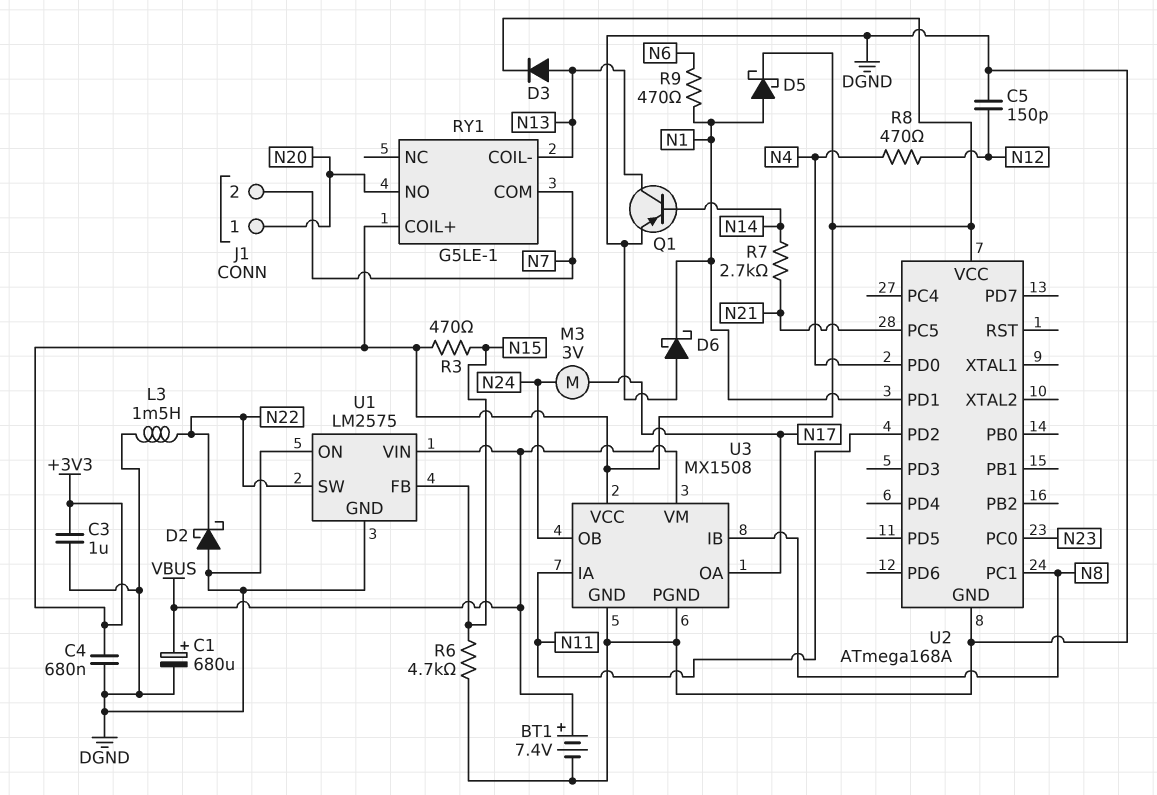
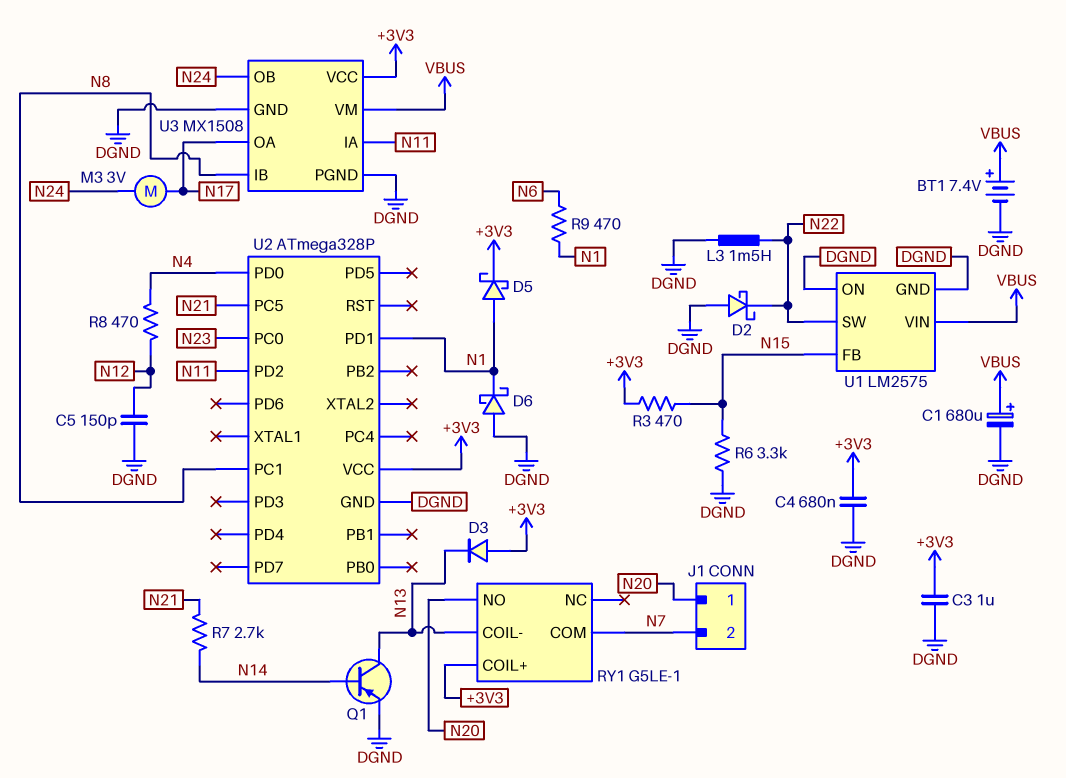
D3: diode (A N13, K +3V3) -> diode (A +3V3, K N13)
R6: 4.7k (DGND, N15) -> 3.3k (DGND, N15)
U2: ATmega168A -> ATmega328P

